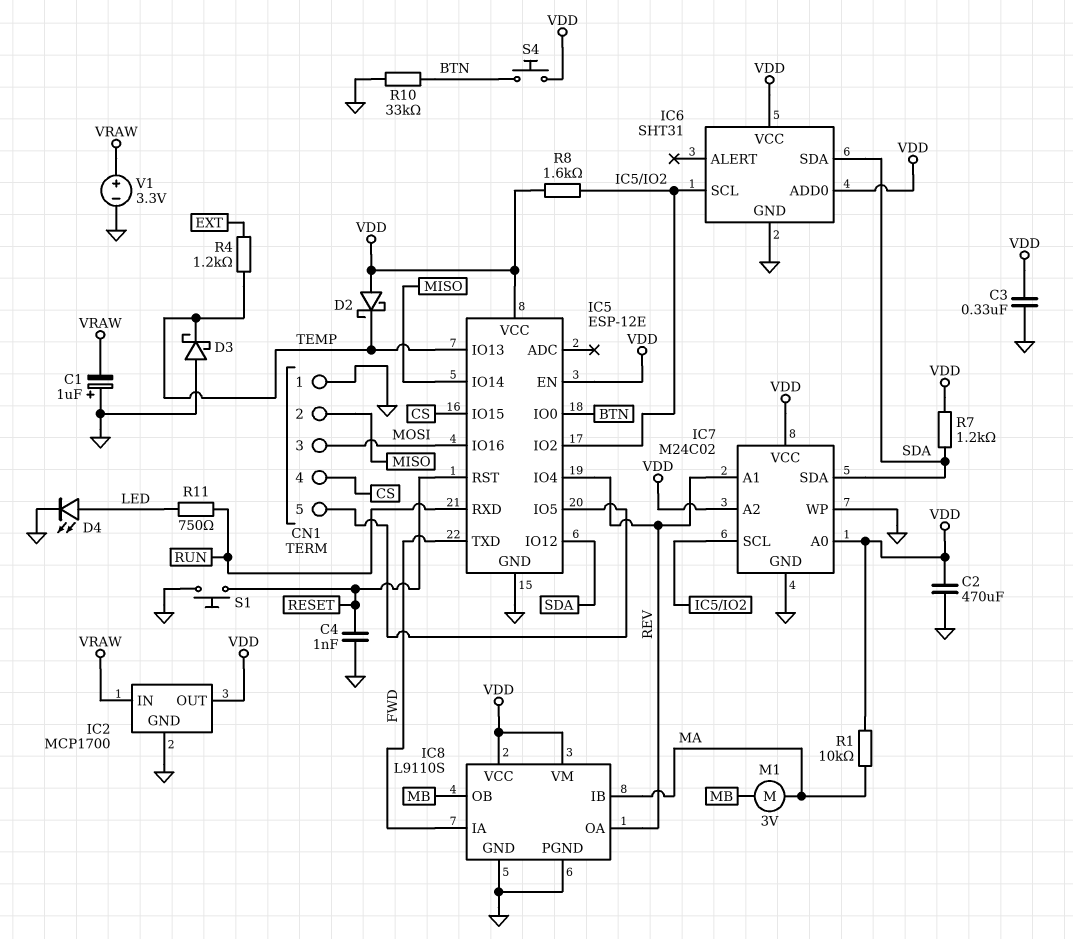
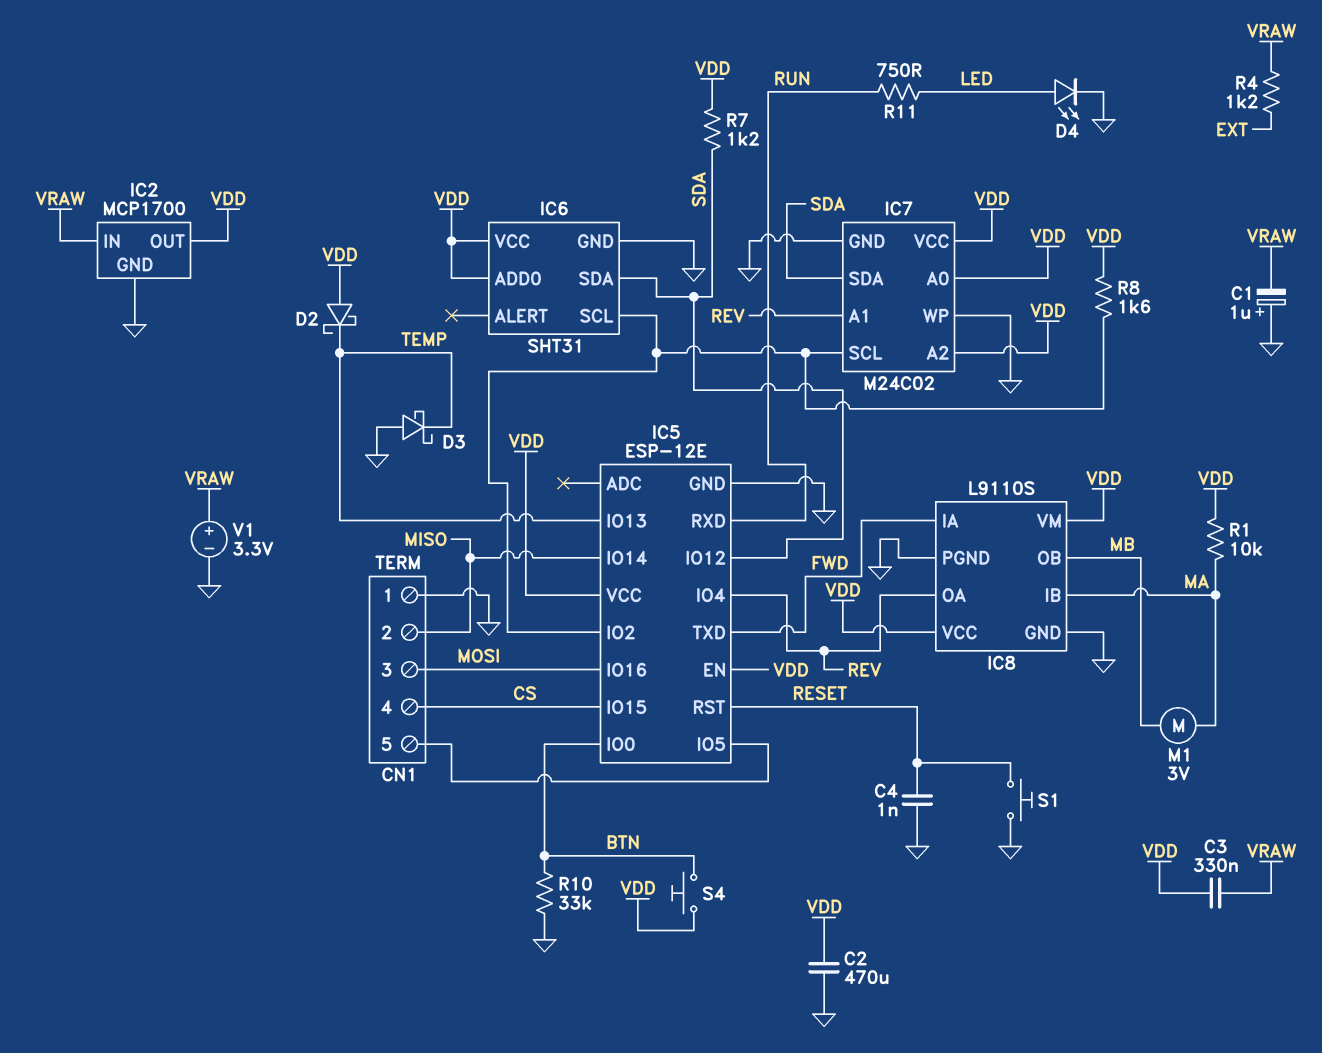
C3: 330nF (GND, VDD) -> 330nF (VDD, VRAW)
R4: 1.2k (EXT, TEMP) -> 1.2k (EXT, VRAW)

